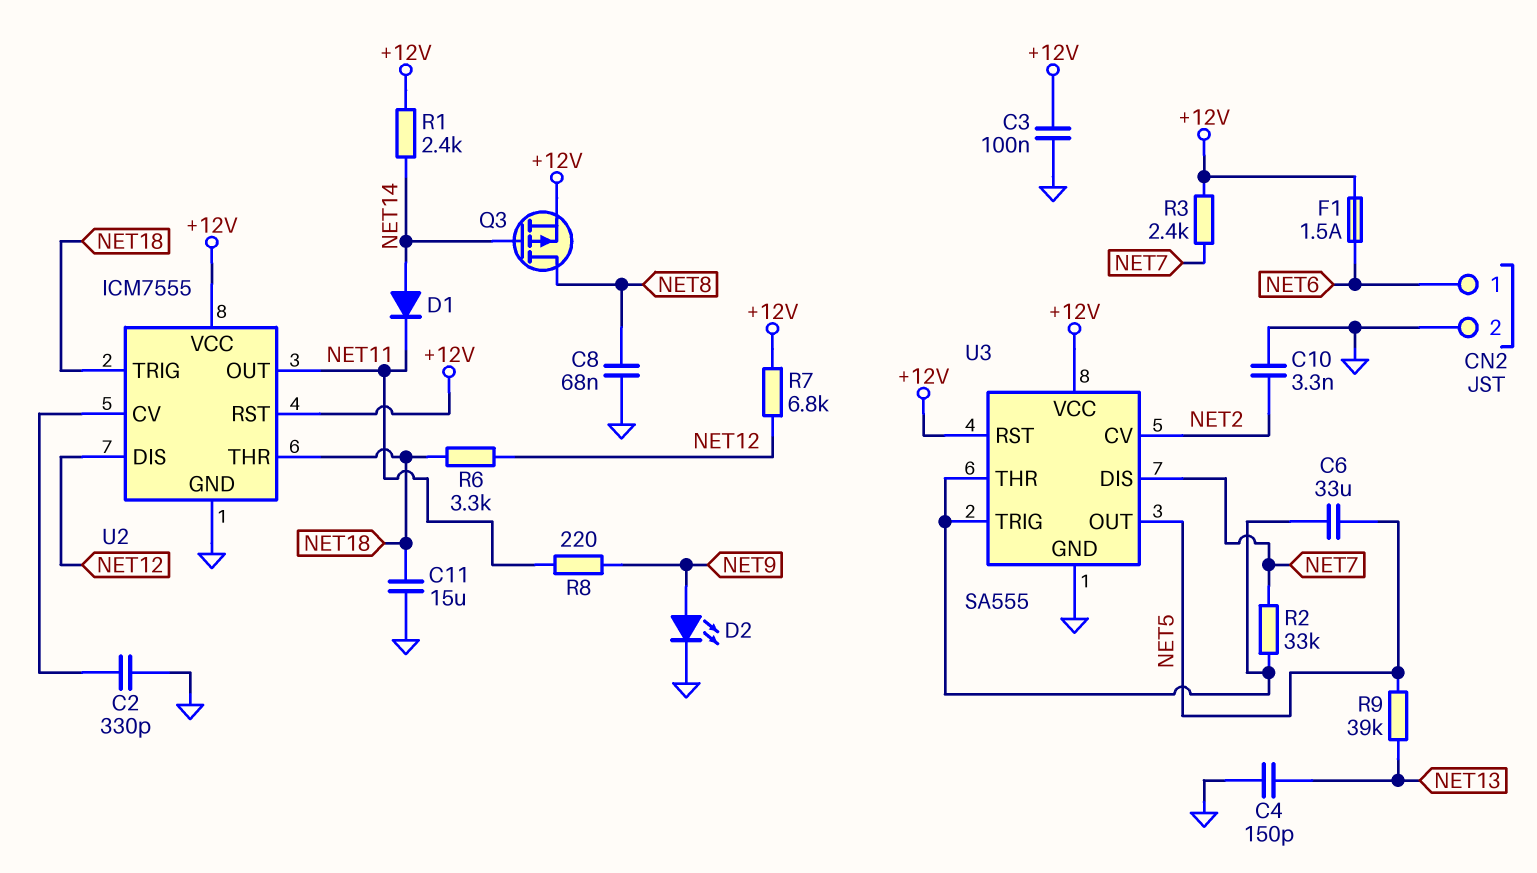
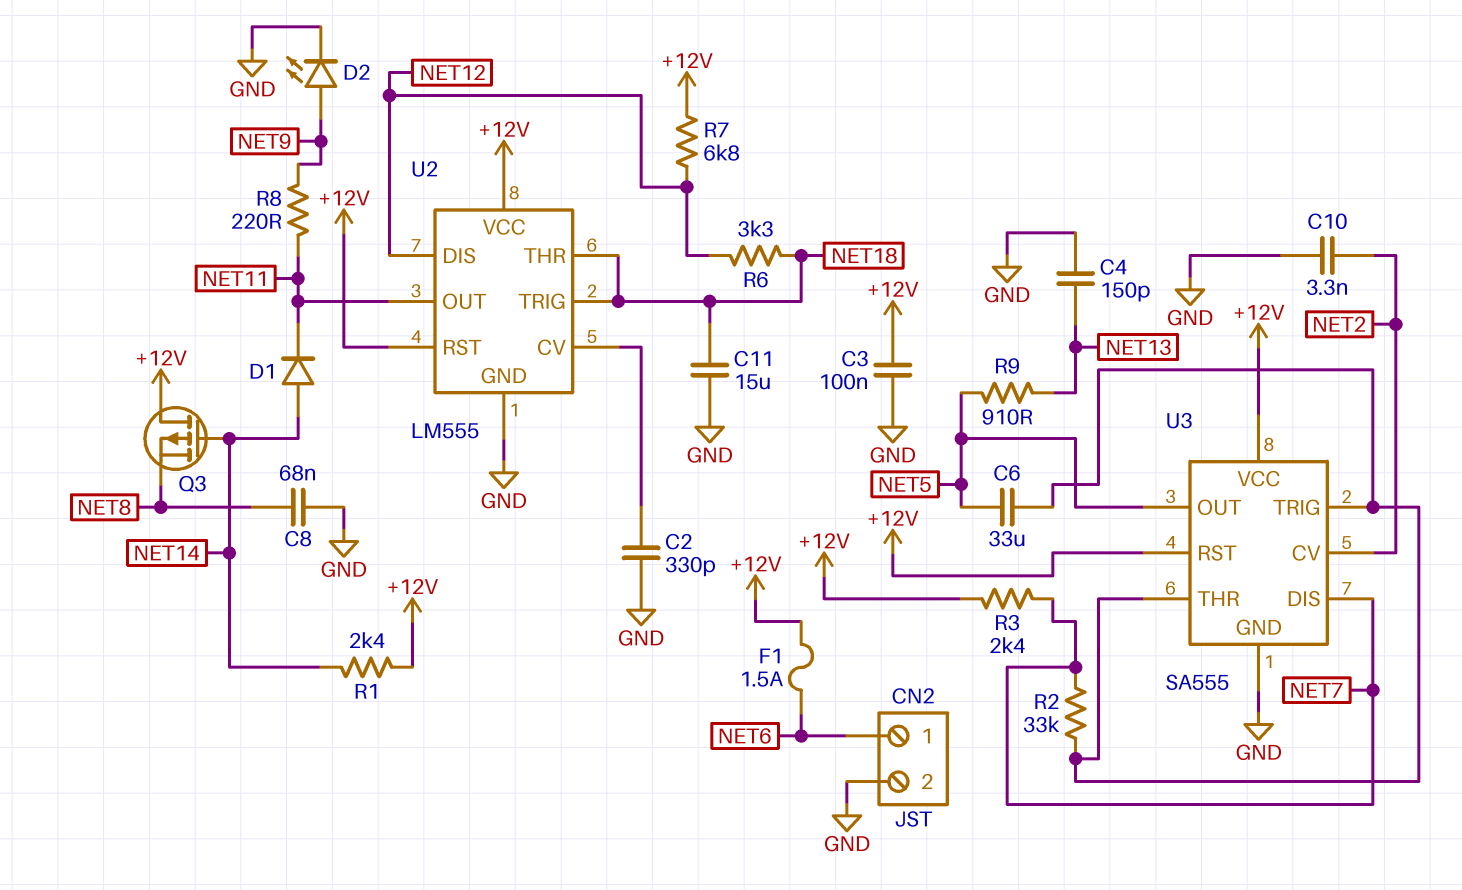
Q3: PMOS (G NET14, D NET8, S +12V) -> PMOS (G NET14, D +12V, S NET8)
R9: 39k (NET5, NET13) -> 910 (NET5, NET13)
U2: ICM7555 -> LM555

